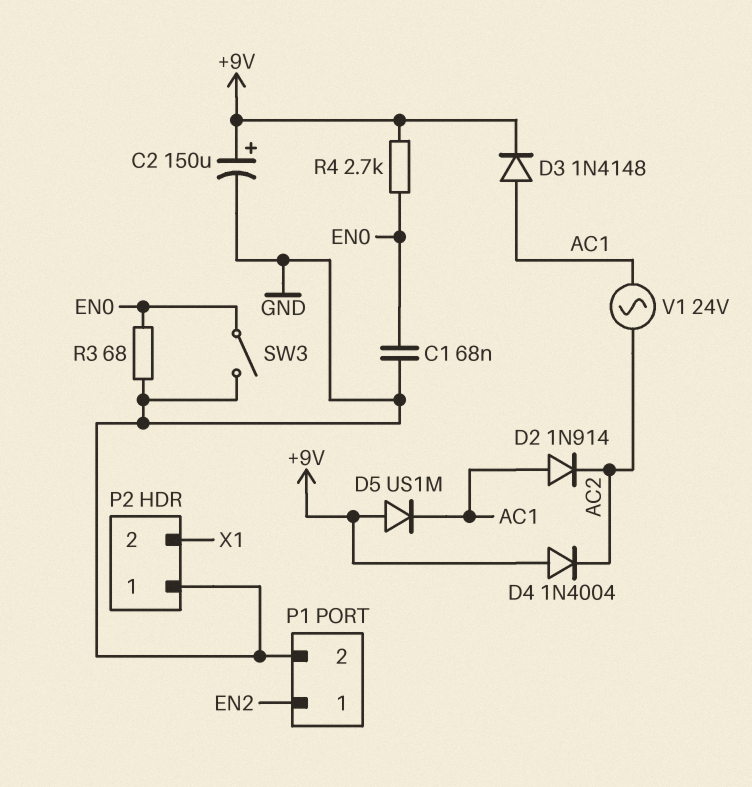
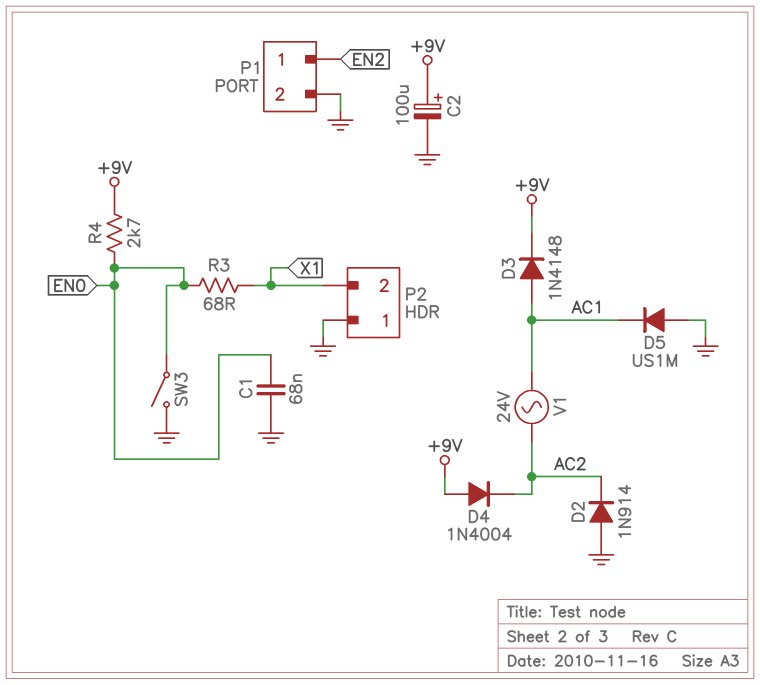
C2: 150uF (plus +9V, minus GND) -> 100uF (plus +9V, minus GND)
D2: diode 1N914 (A AC1, K AC2) -> diode 1N914 (A GND, K AC2)
D5: diode US1M (A +9V, K AC1) -> diode US1M (A GND, K AC1)
R3: 68 (EN0, GND) -> 68 (EN0, X1)

